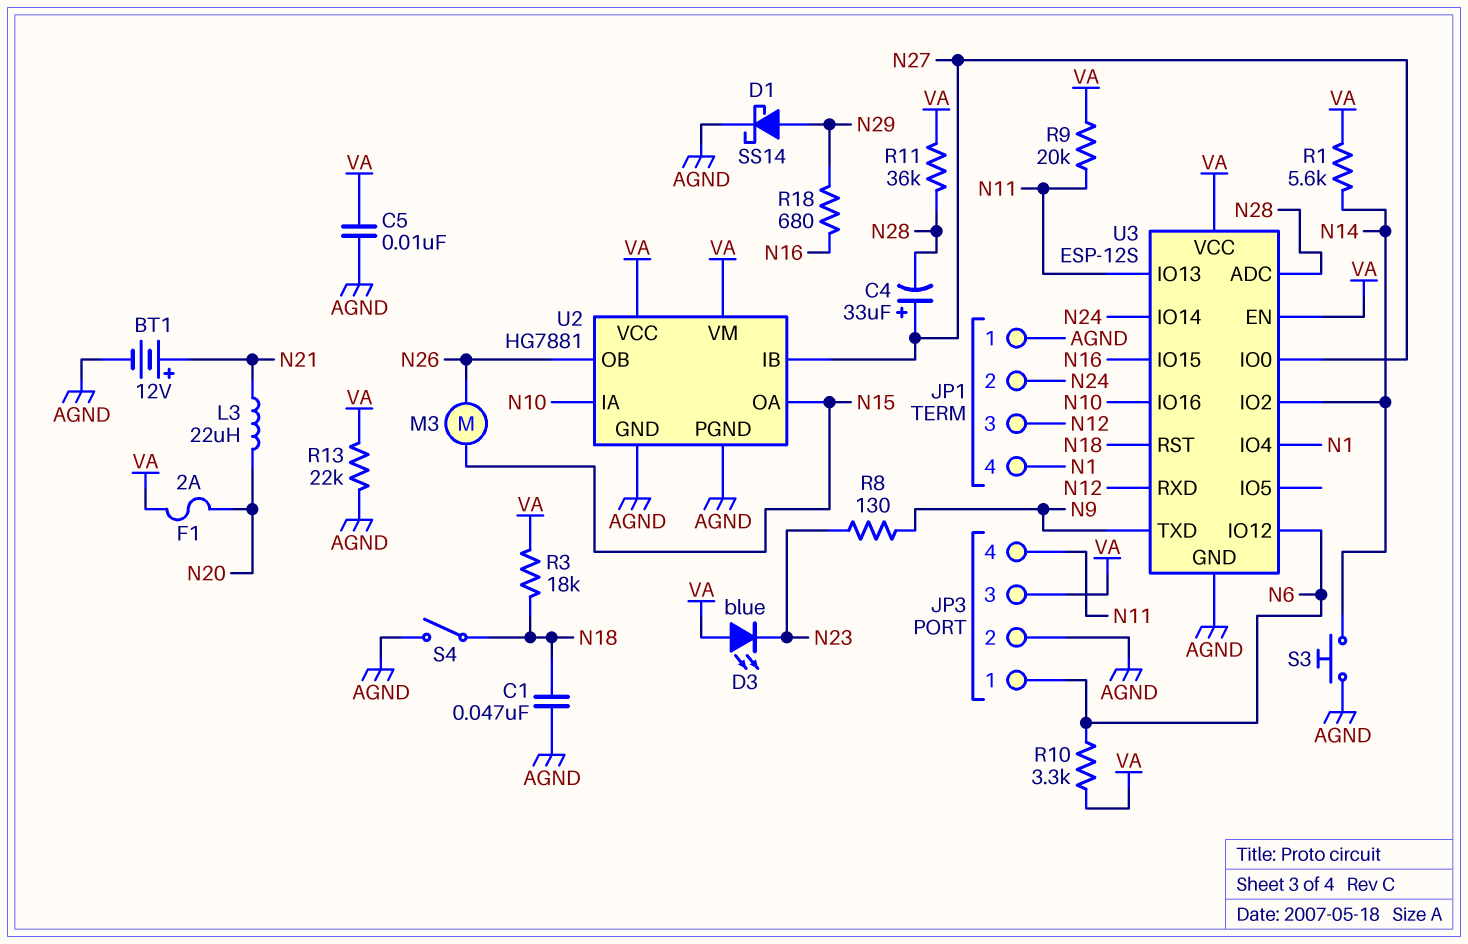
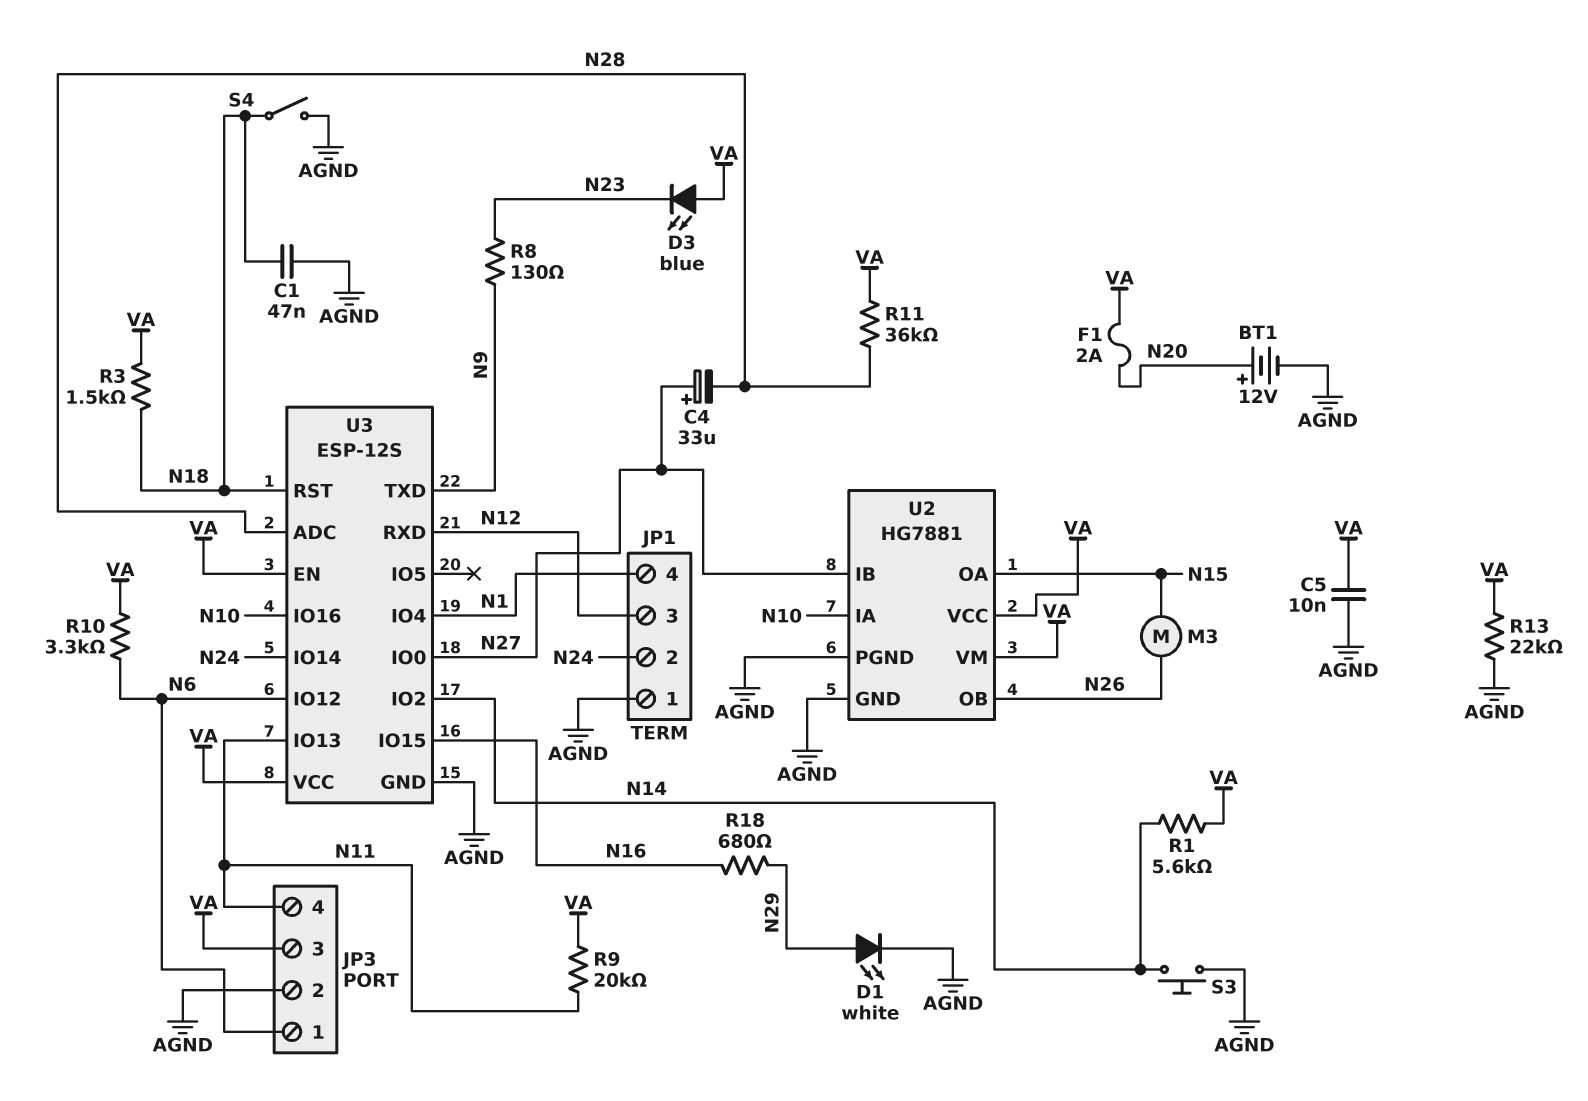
BT1: 12V (plus N21, minus AGND) -> 12V (plus N20, minus AGND)
D1: schottky SS14 (A N29, K AGND) -> LED white (A N29, K AGND)
L3: 22uH (N20, N21) -> none
R3: 18k (N18, VA) -> 1.5k (N18, VA)

